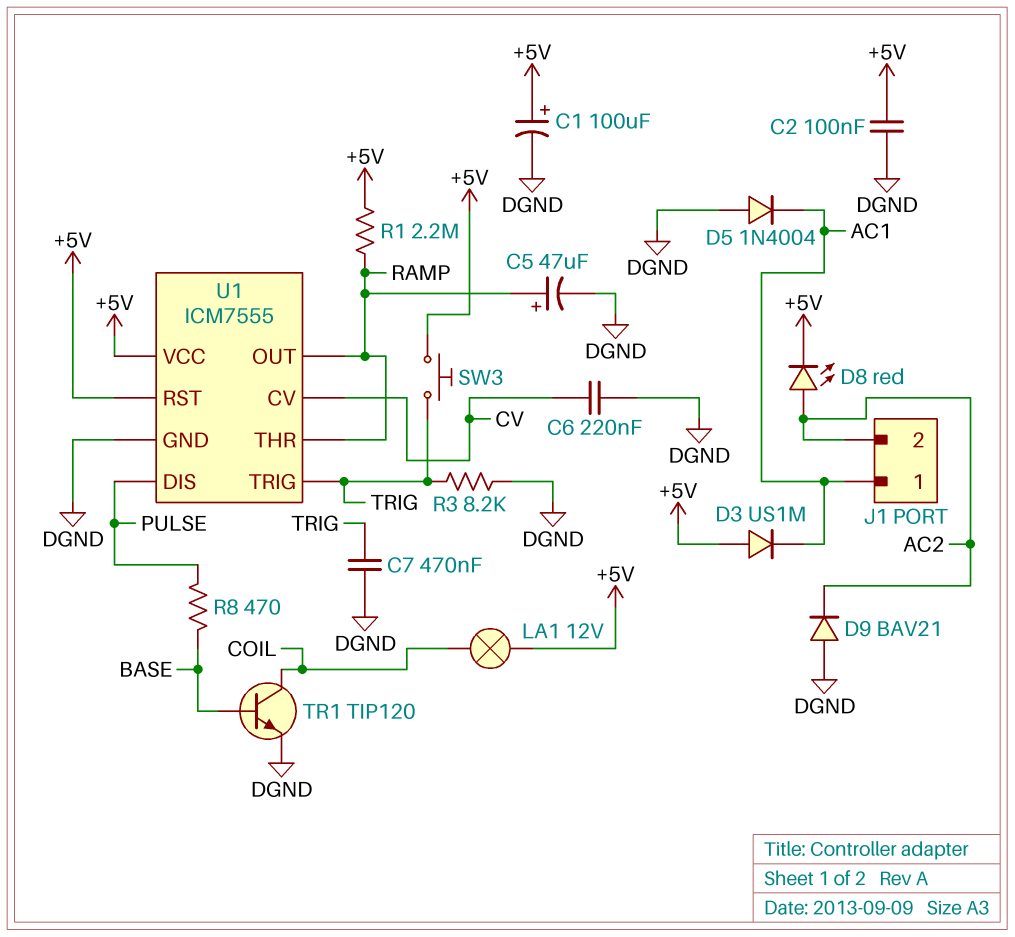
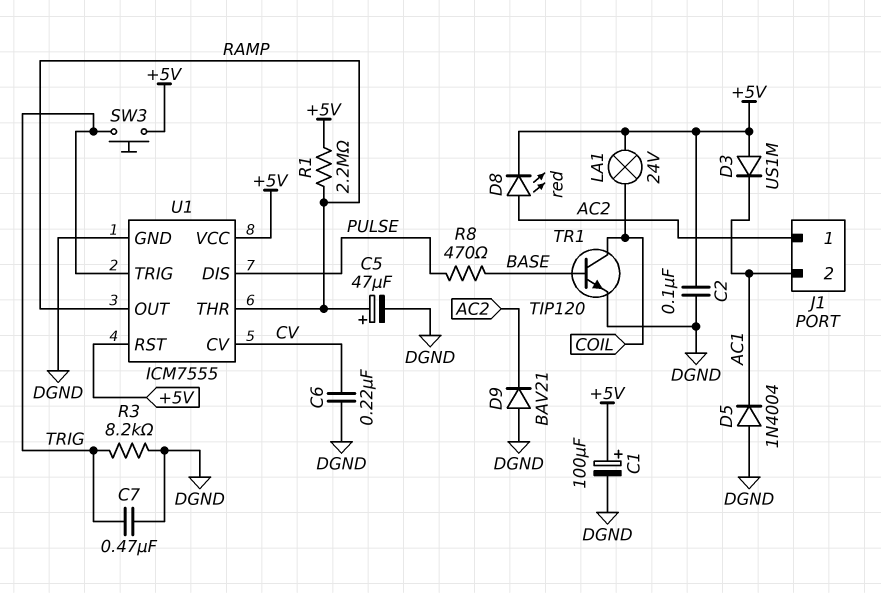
J1 pin 1: AC1 -> AC2
J1 pin 2: AC2 -> AC1
LA1: lamp 12V (+5V, COIL) -> lamp 24V (+5V, COIL)

